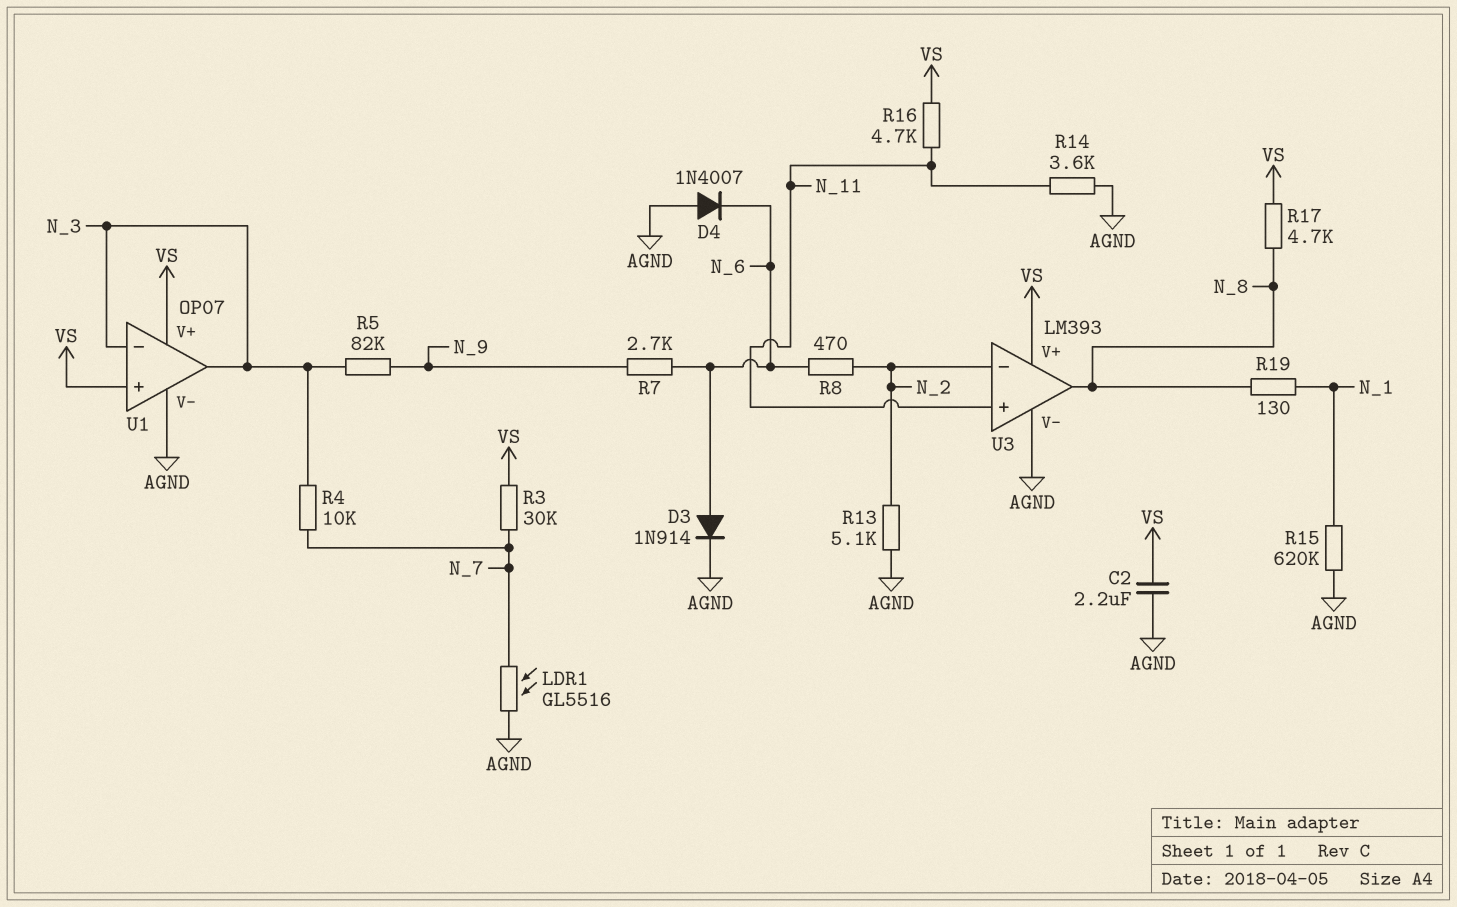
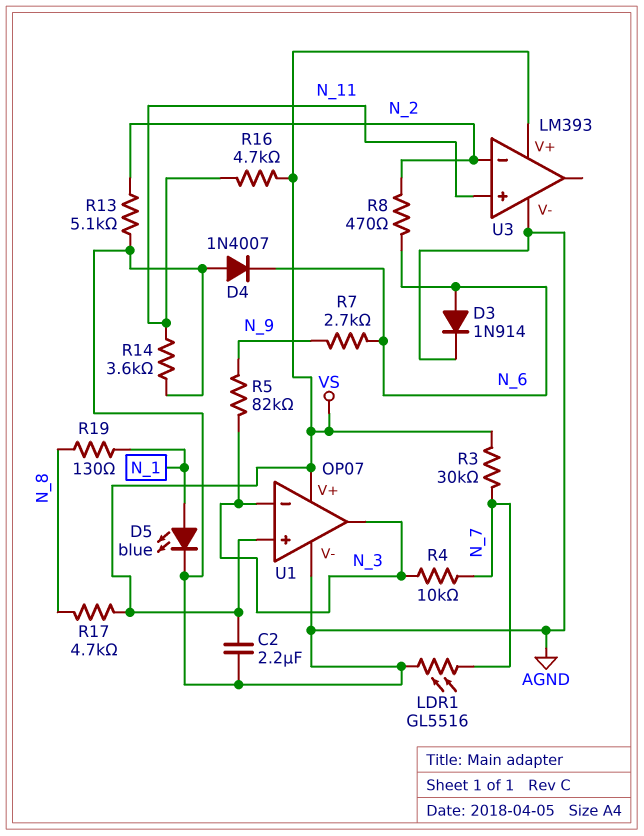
D5: none -> LED blue (A N_1, K AGND)
R15: 620k (AGND, N_1) -> none
U3 pin out: N_8 -> none

